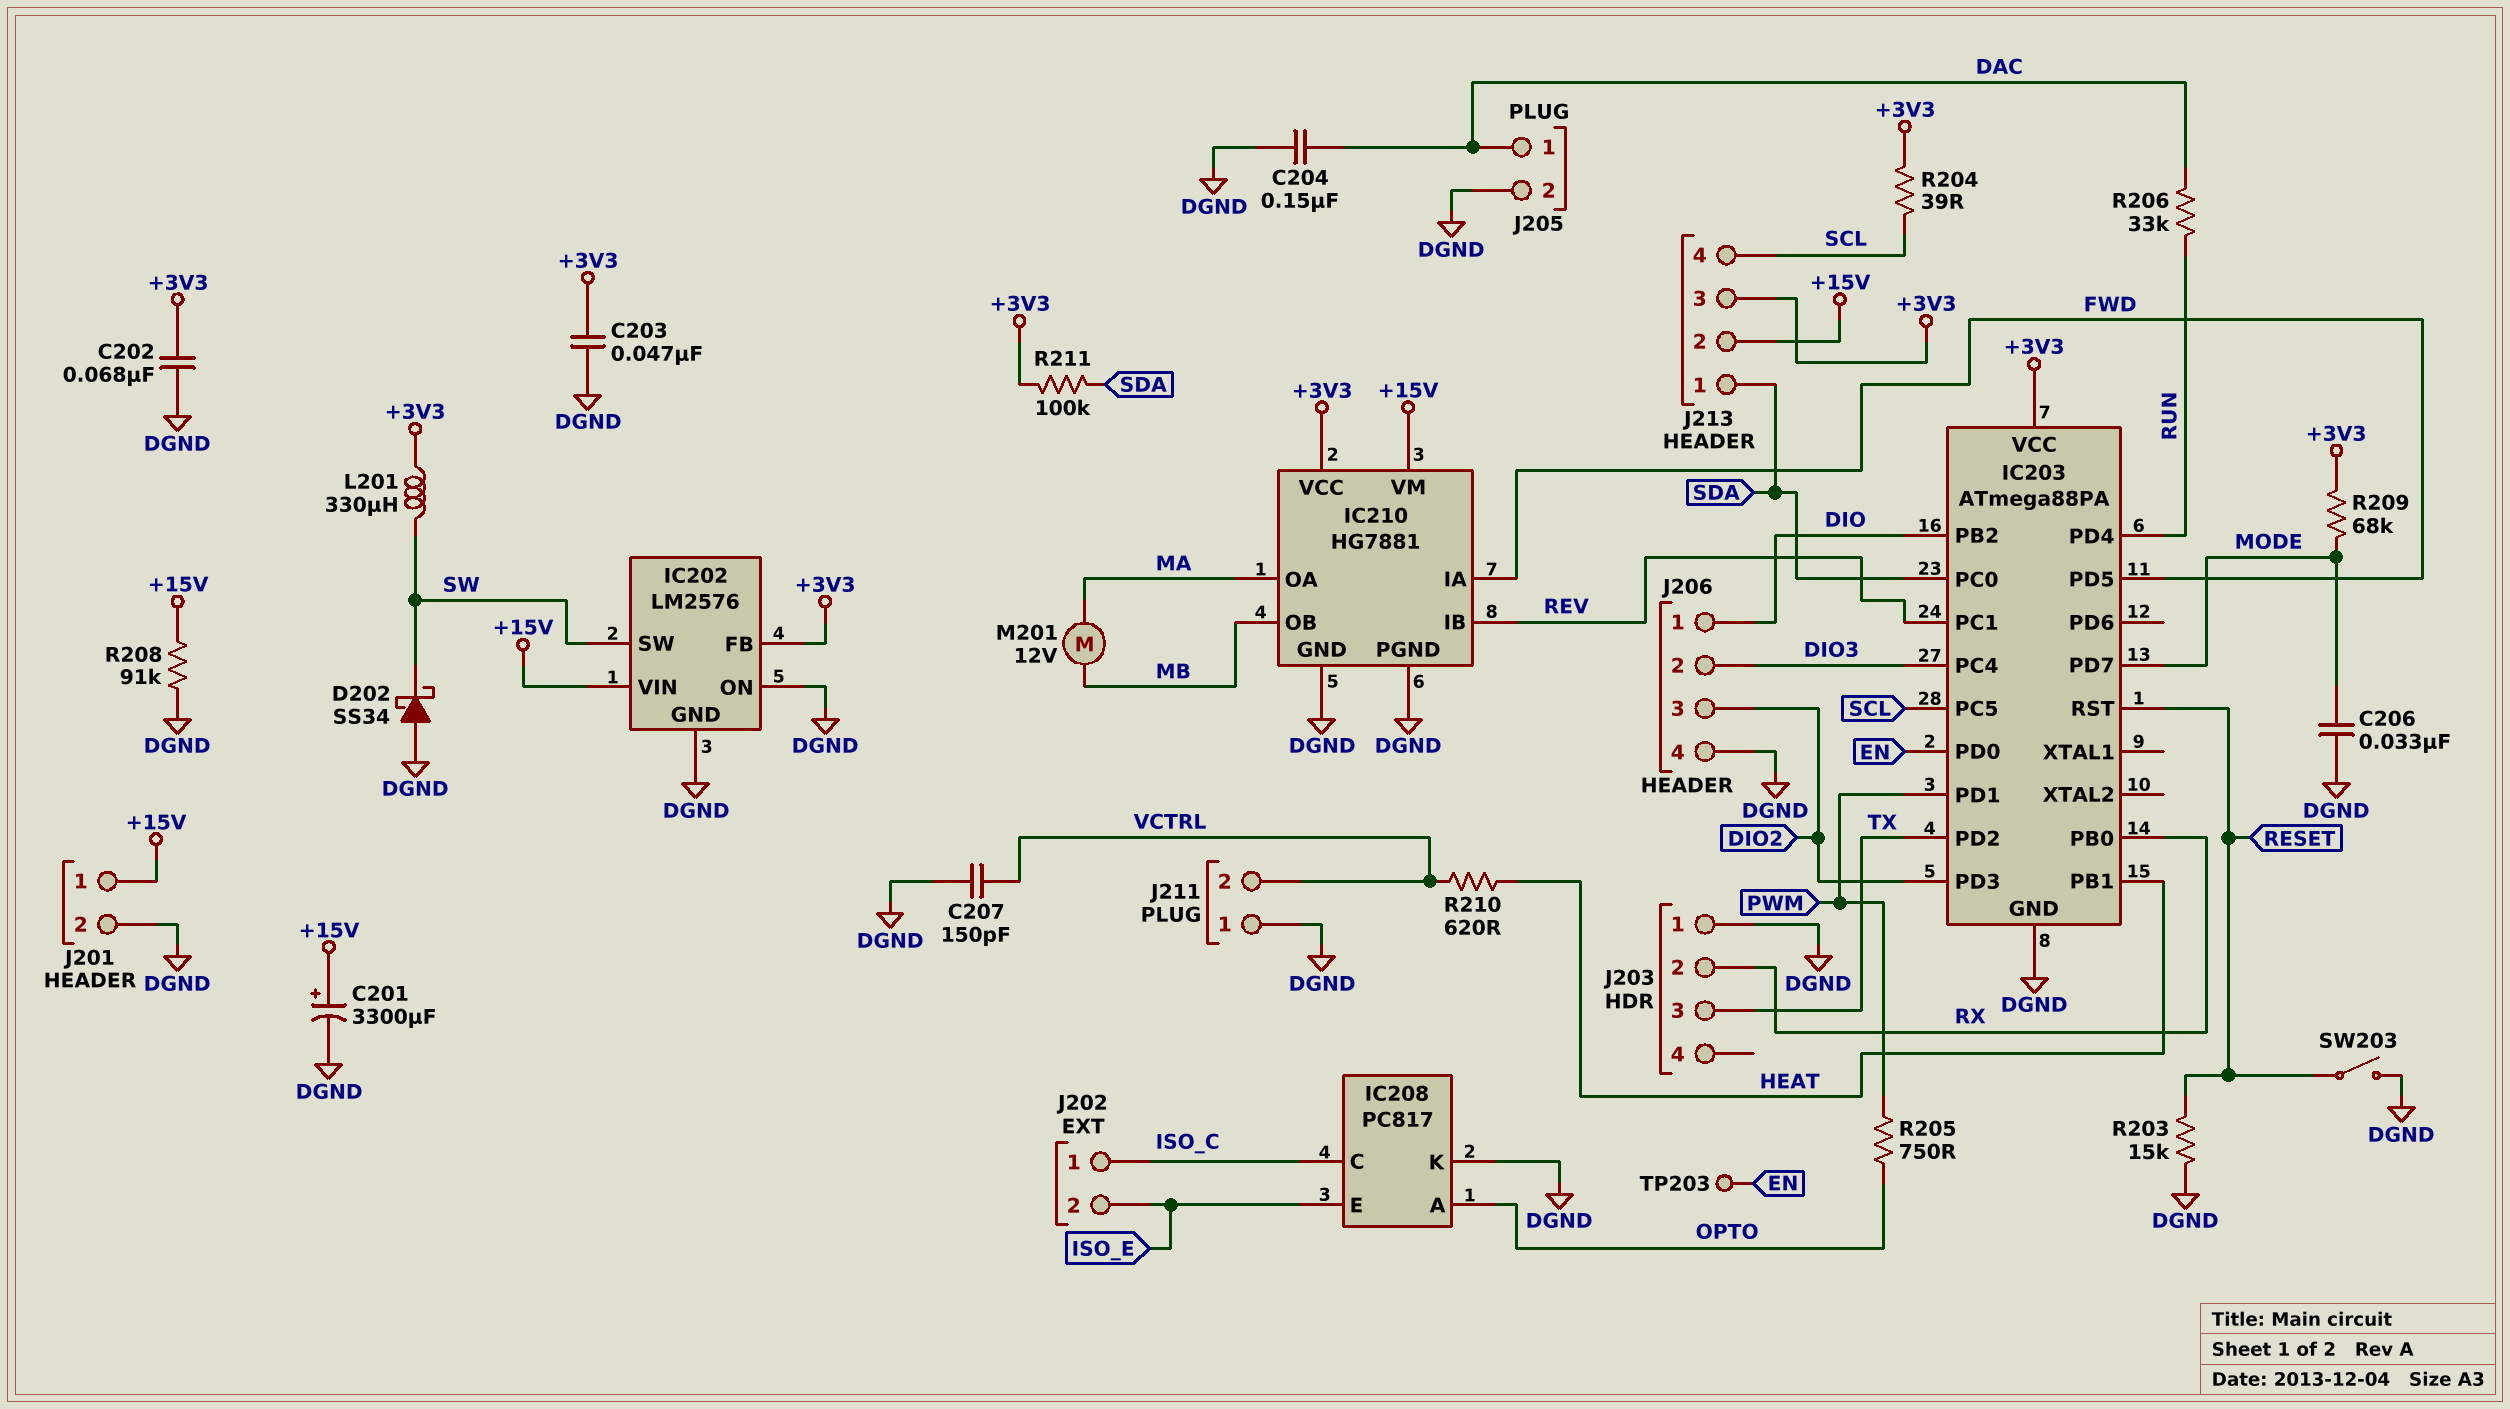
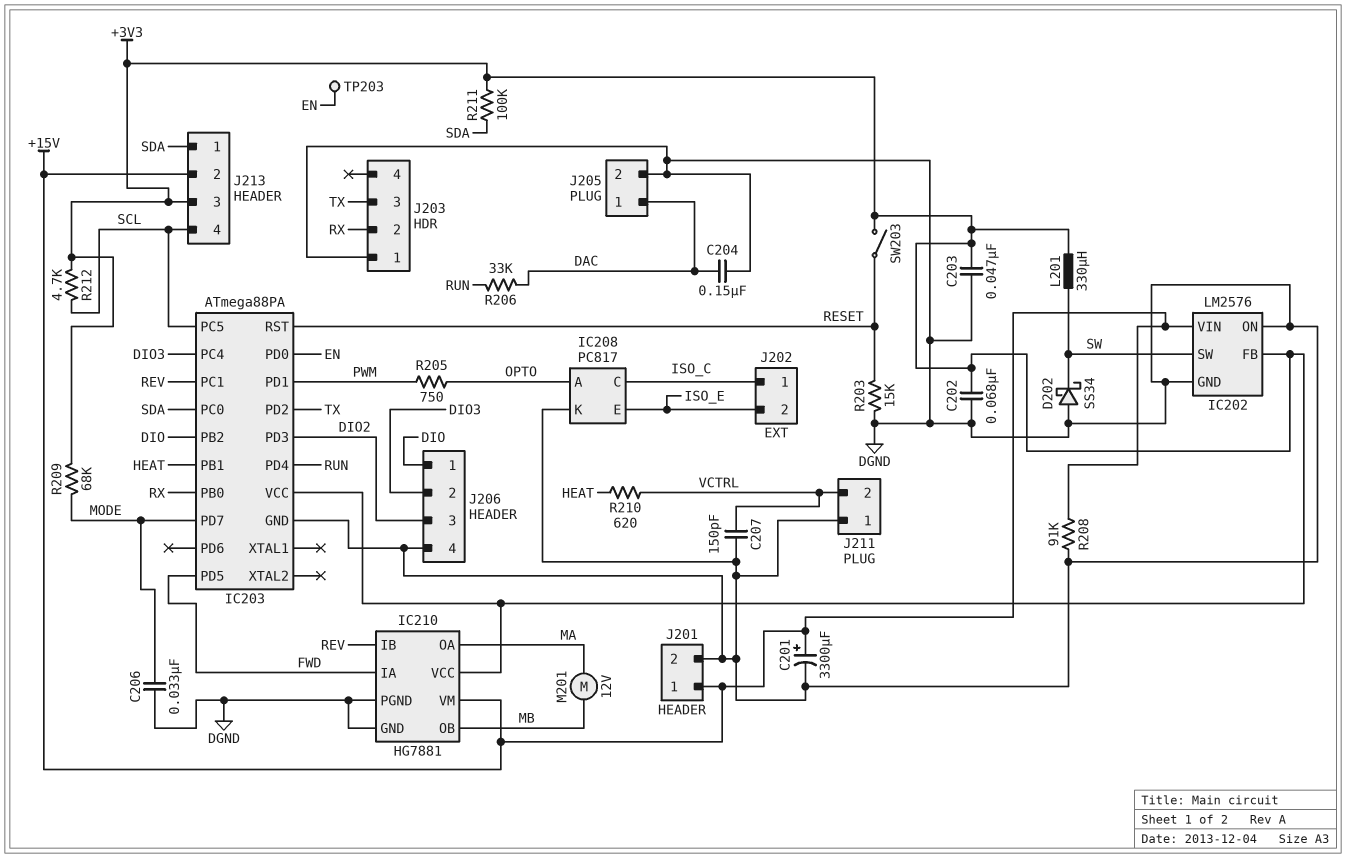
R204: 39 (+3V3, SCL) -> none
R212: none -> 4.7k (+3V3, SCL)
SW203: switch (DGND, RESET) -> switch (+3V3, RESET)

